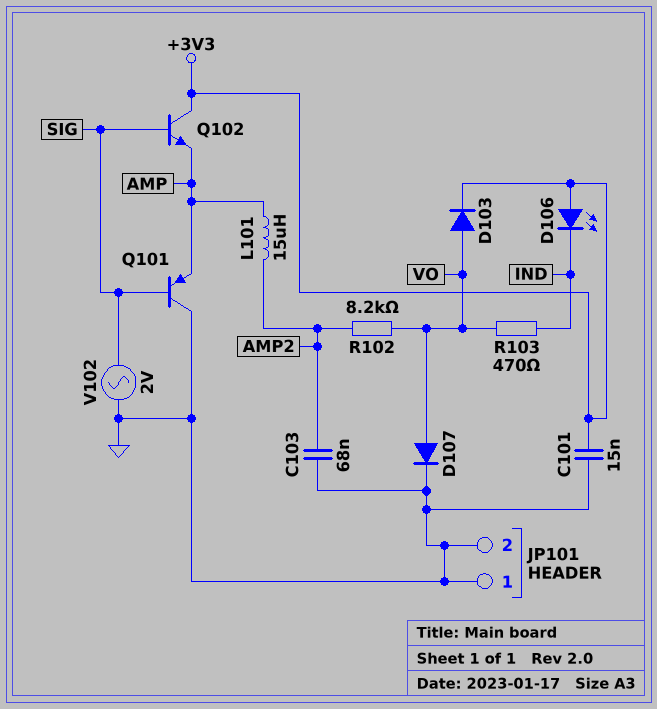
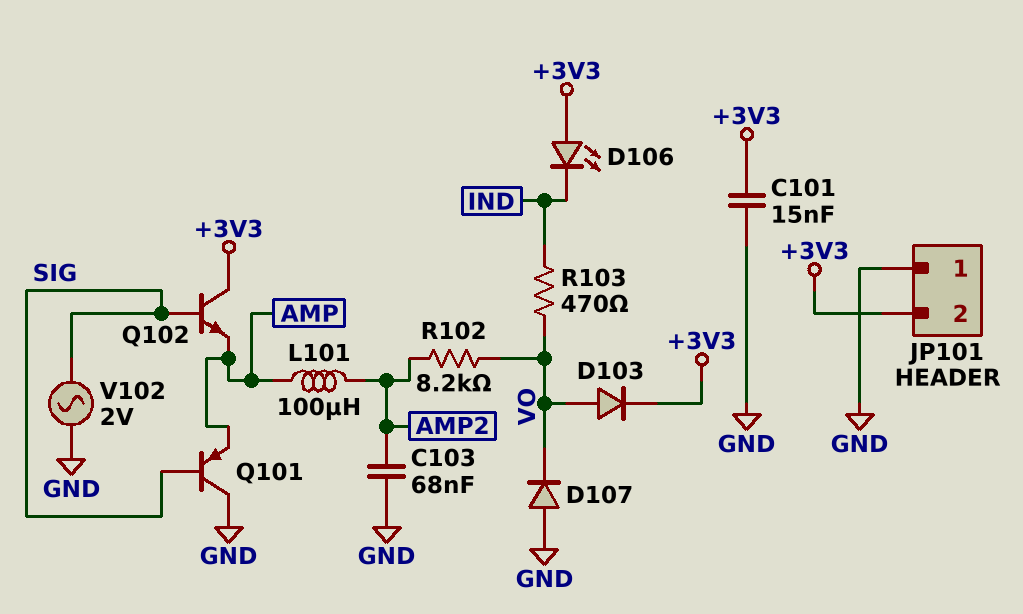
D107: diode (A VO, K GND) -> diode (A GND, K VO)
JP101 pin 2: GND -> +3V3
L101: 15uH (AMP, AMP2) -> 100uH (AMP, AMP2)

